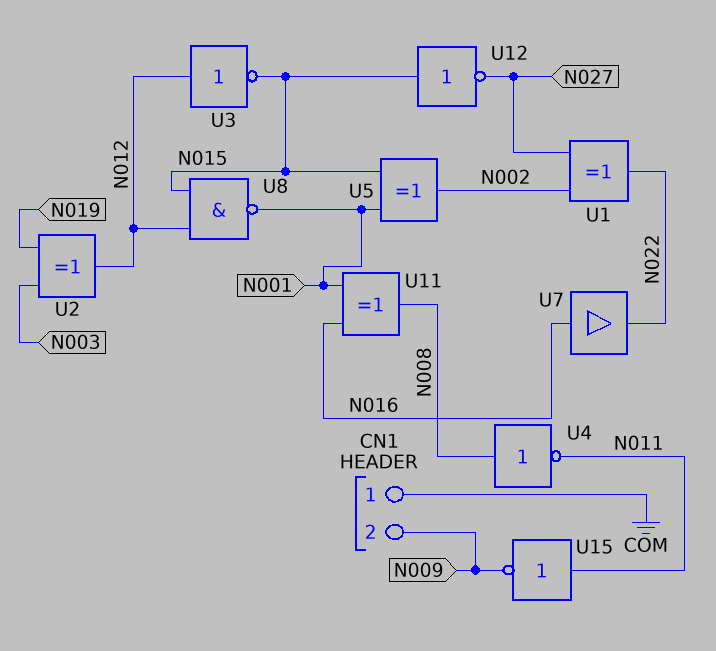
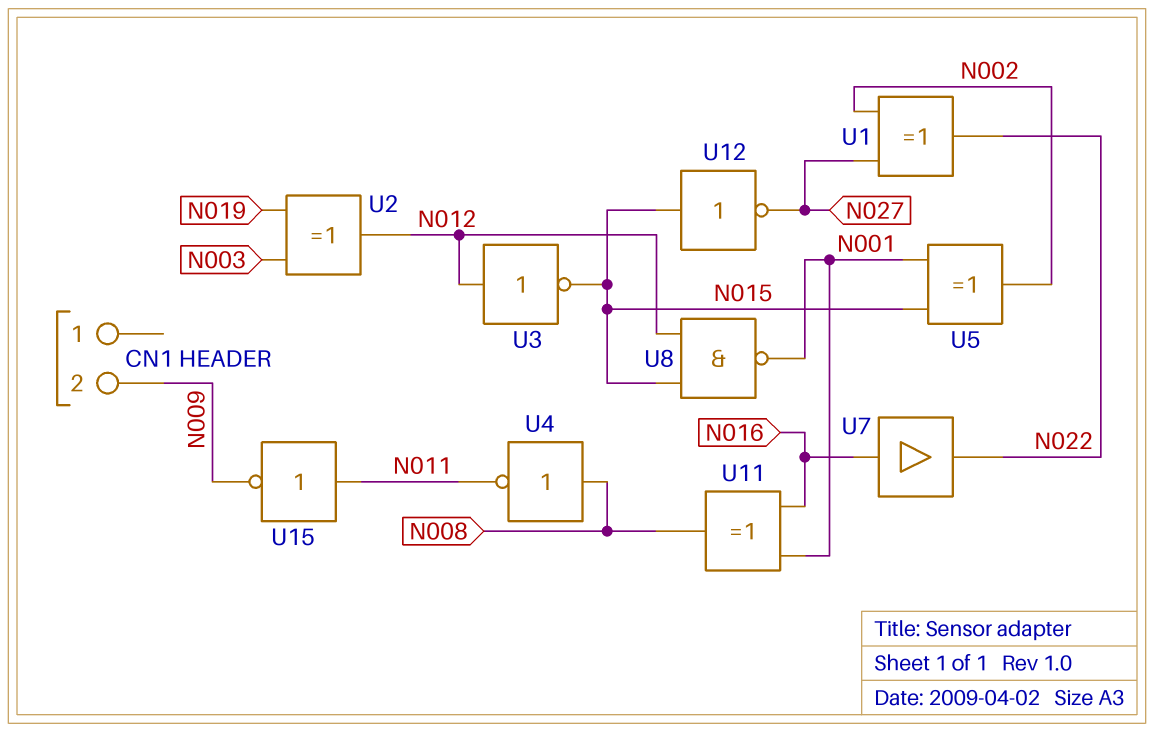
CN1 pin 1: COM -> none

